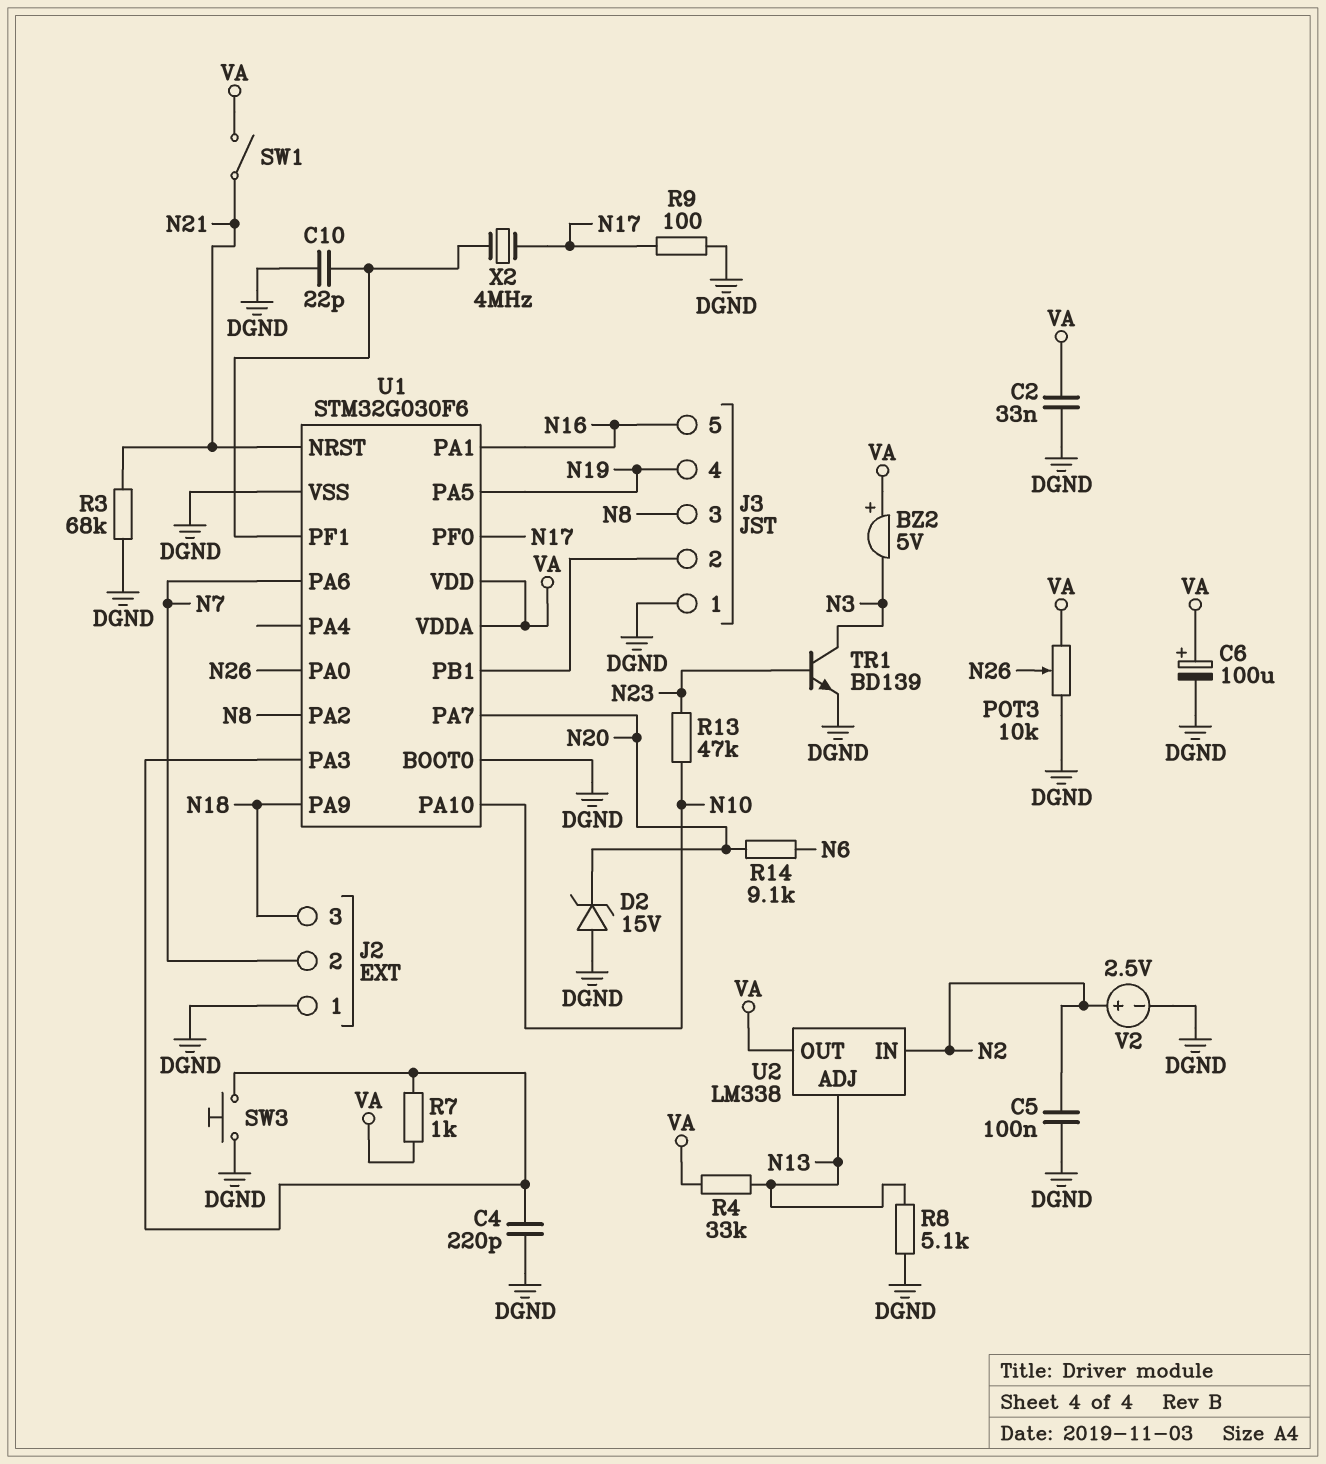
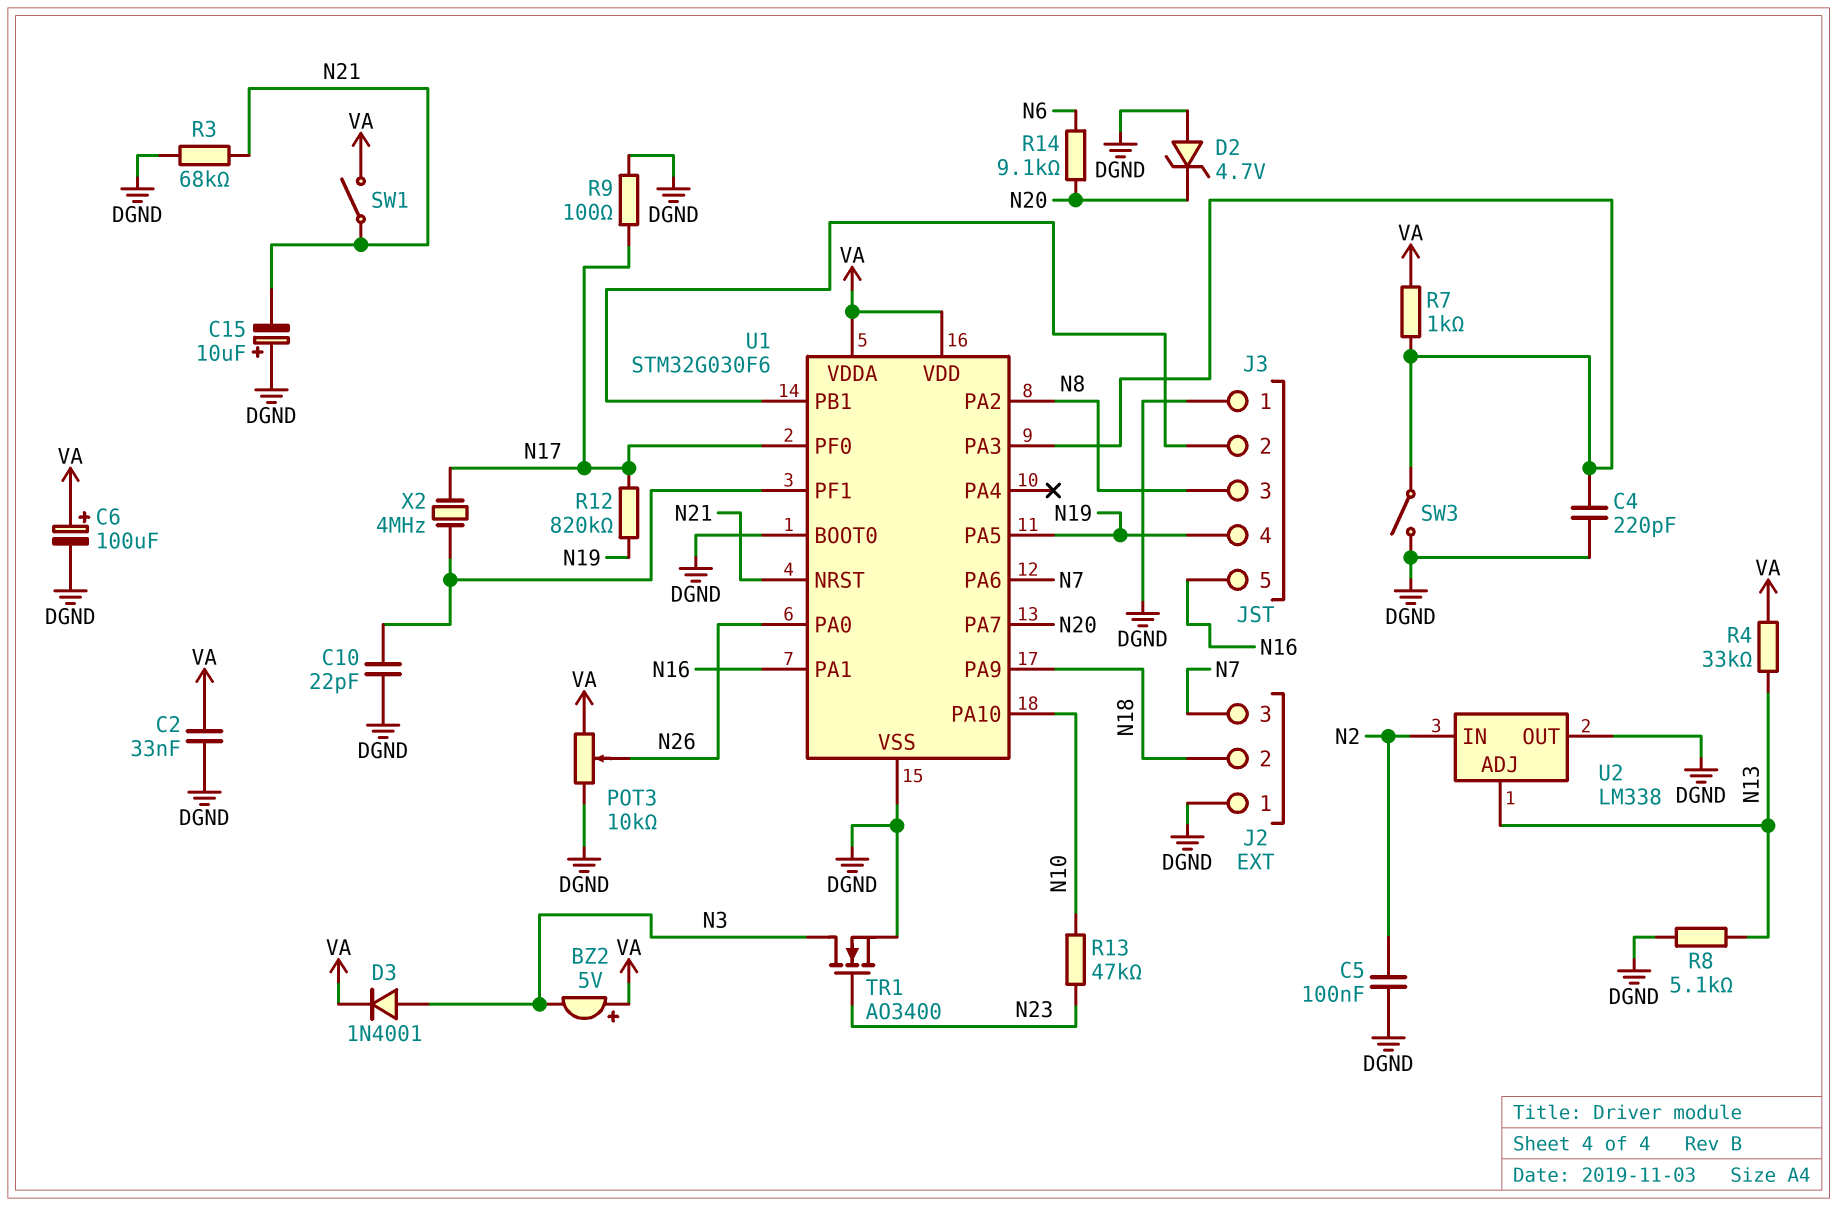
C15: none -> 10uF (plus DGND, minus N21)
D2: zener 15V (A DGND, K N20) -> zener 4.7V (A DGND, K N20)
D3: none -> diode 1N4001 (A N3, K VA)
J2 pin 2: N7 -> N18
J2 pin 3: N18 -> N7
R12: none -> 820k (N17, N19)
SW3: button (DGND, U1/PA3) -> switch (DGND, U1/PA3)
TR1: NPN BD139 (B N23, C N3, E DGND) -> NMOS AO3400 (G N23, D N3, S DGND)
U2 pin OUT: VA -> DGND
V2: 2.5V (plus N2, minus DGND) -> none

